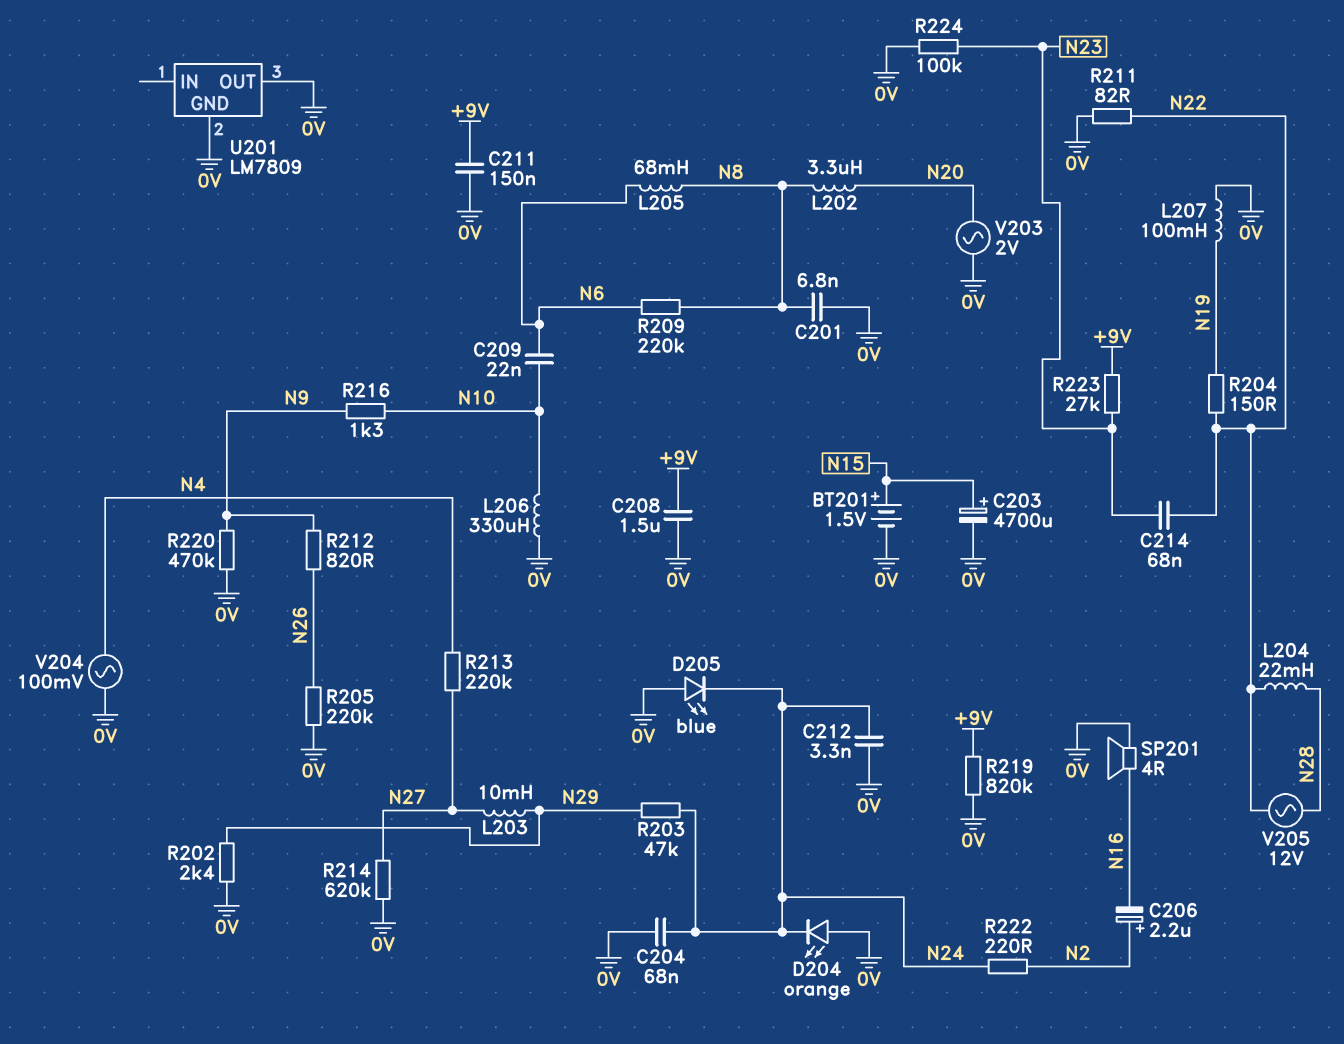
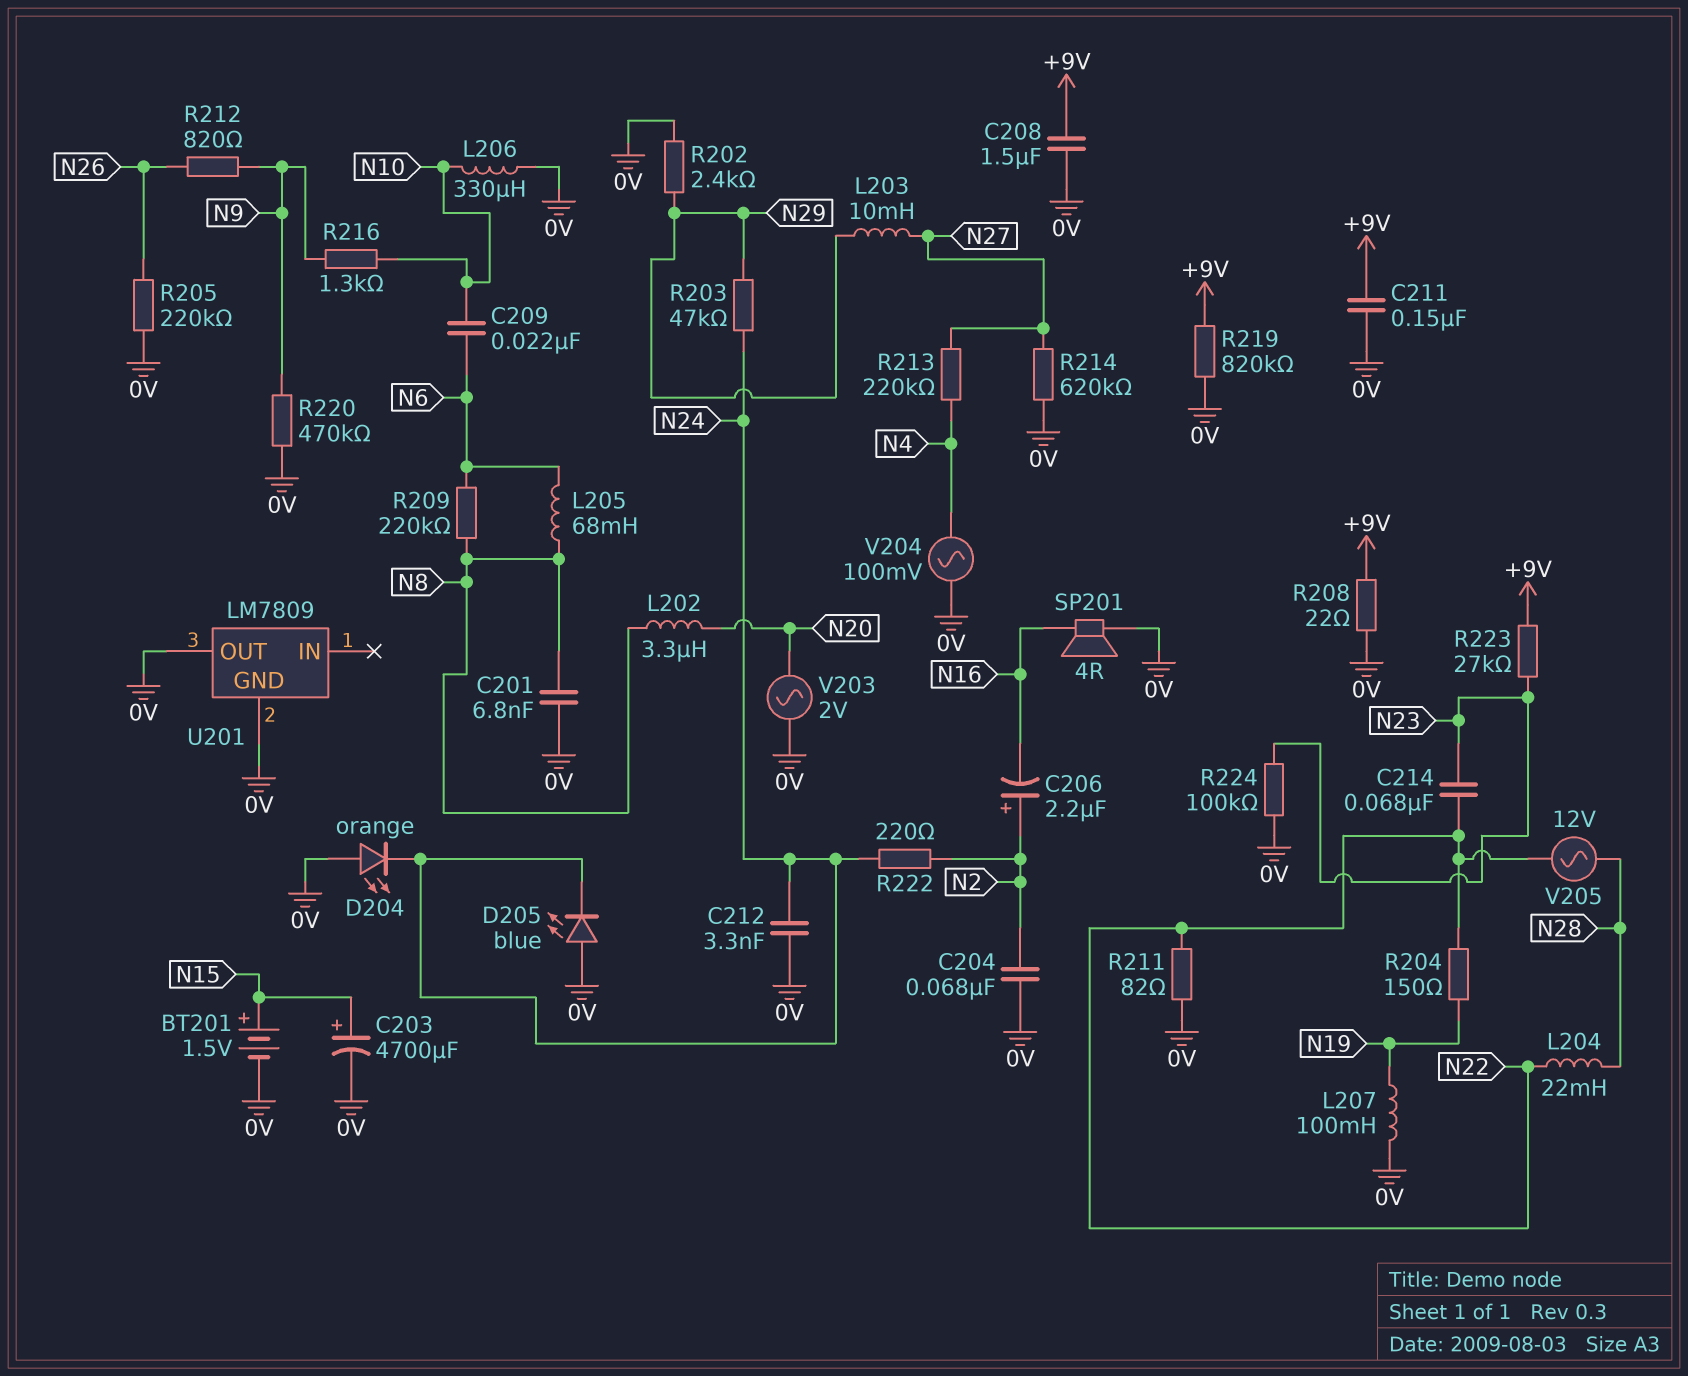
C204: 68nF (0V, N24) -> 68nF (0V, N2)
R208: none -> 22 (+9V, 0V)

